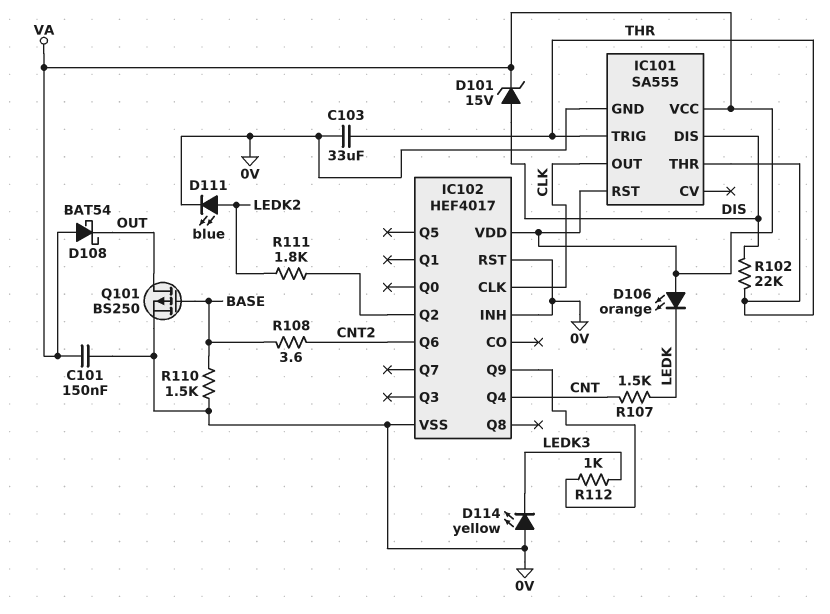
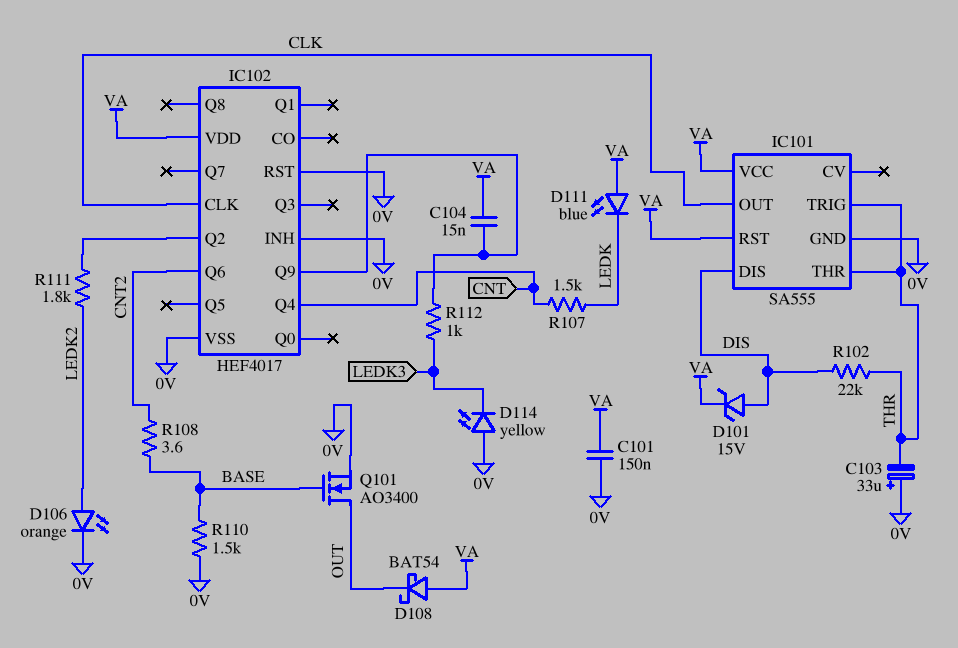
C103: 33uF (0V, THR) -> 33uF (plus 0V, minus THR)
C104: none -> 15nF (IC102/Q9, VA)
D106: LED orange (A VA, K LEDK) -> LED orange (A LEDK2, K 0V)
D111: LED blue (A LEDK2, K 0V) -> LED blue (A VA, K LEDK)
Q101: PMOS BS250 (G BASE, D OUT, S 0V) -> NMOS AO3400 (G BASE, D OUT, S 0V)

